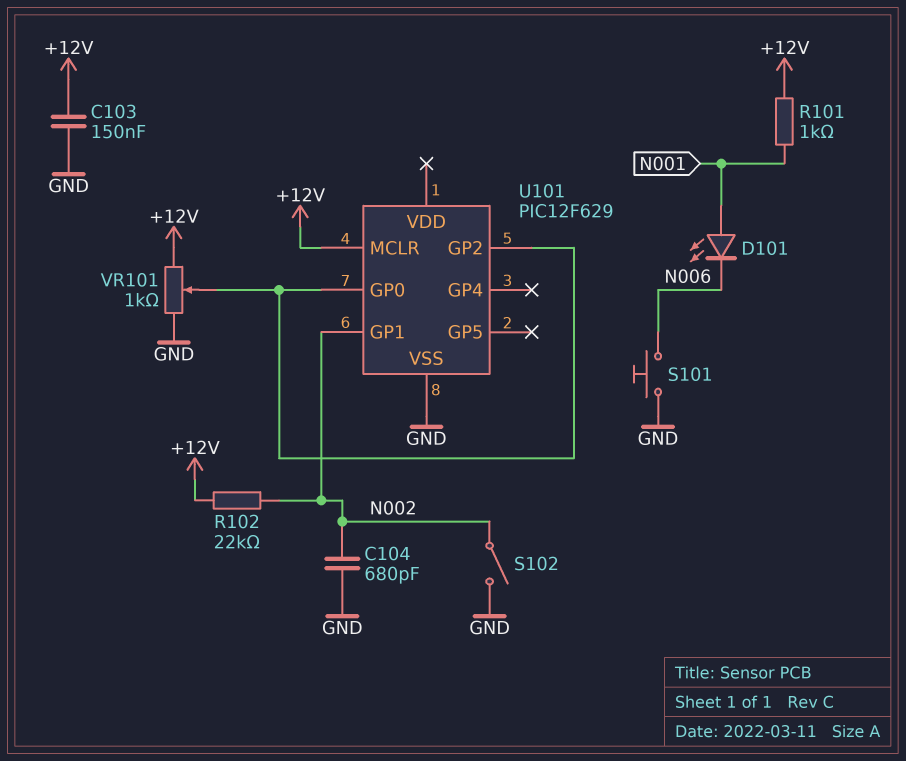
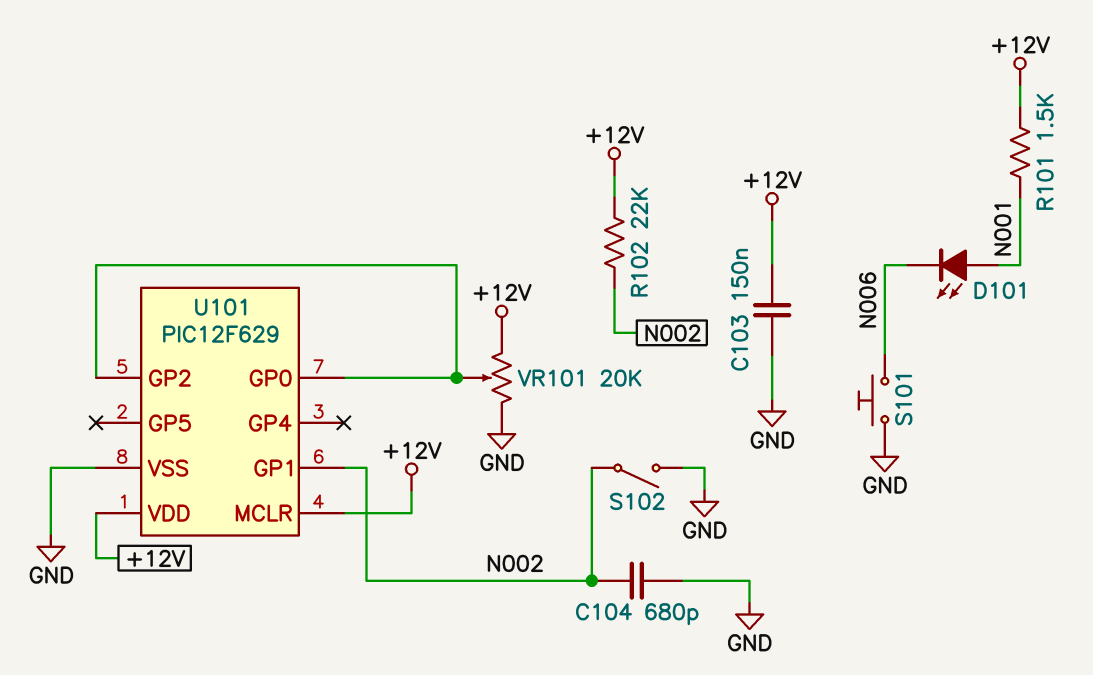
R101: 1k (+12V, N001) -> 1.5k (+12V, N001)
U101 pin VDD: none -> +12V
VR101: 1k (+12V, GND, wiper U101/GP0) -> 20k (+12V, GND, wiper U101/GP0)

